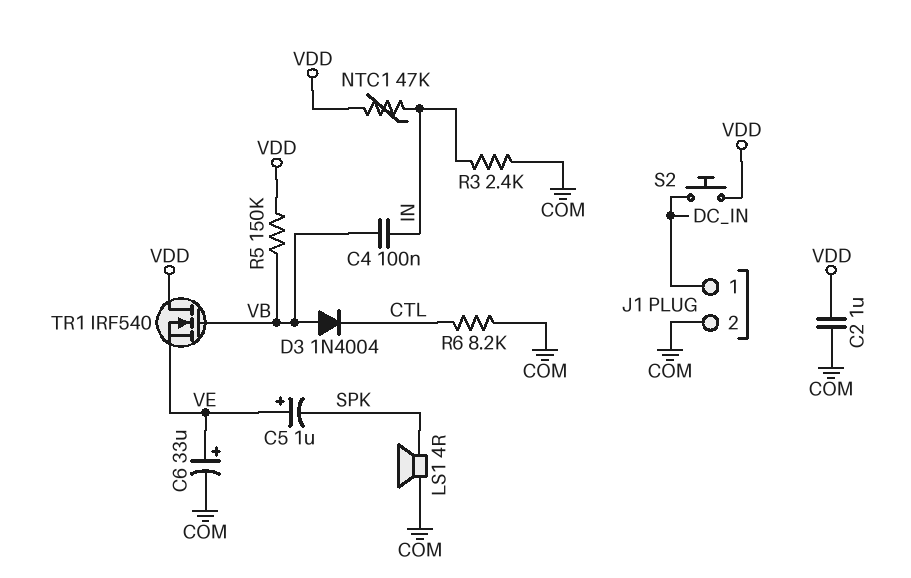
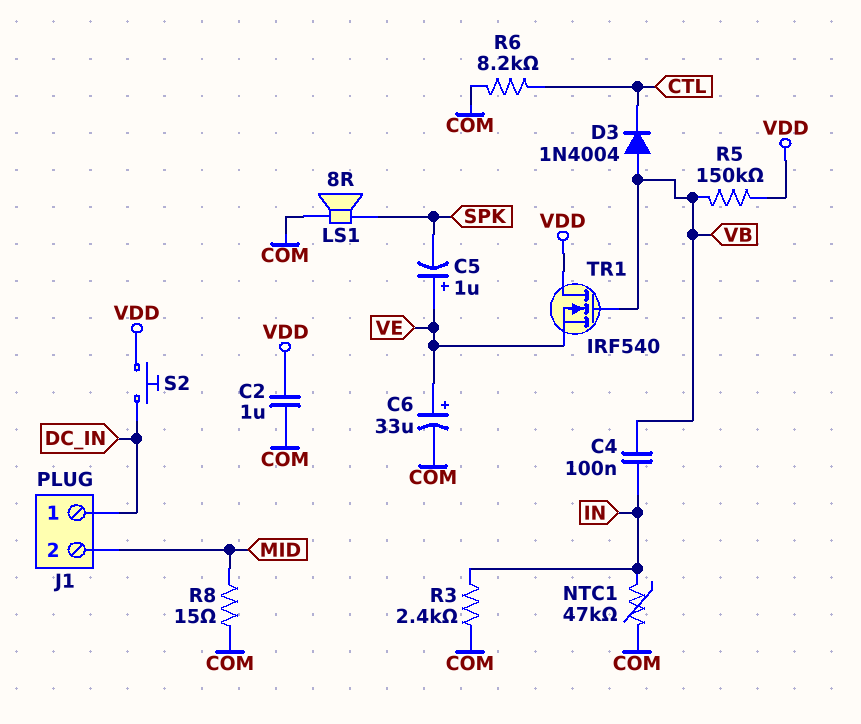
J1 pin 2: COM -> MID
LS1: speaker 4R (COM, SPK) -> speaker 8R (COM, SPK)
NTC1: 47k (IN, VDD) -> 47k (COM, IN)
R8: none -> 15 (COM, MID)

